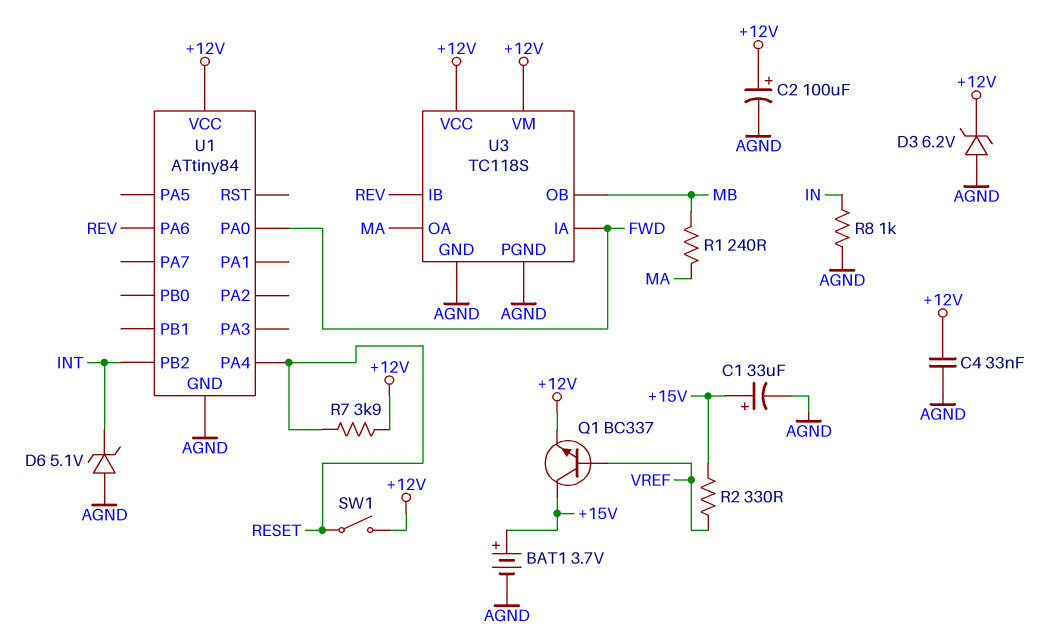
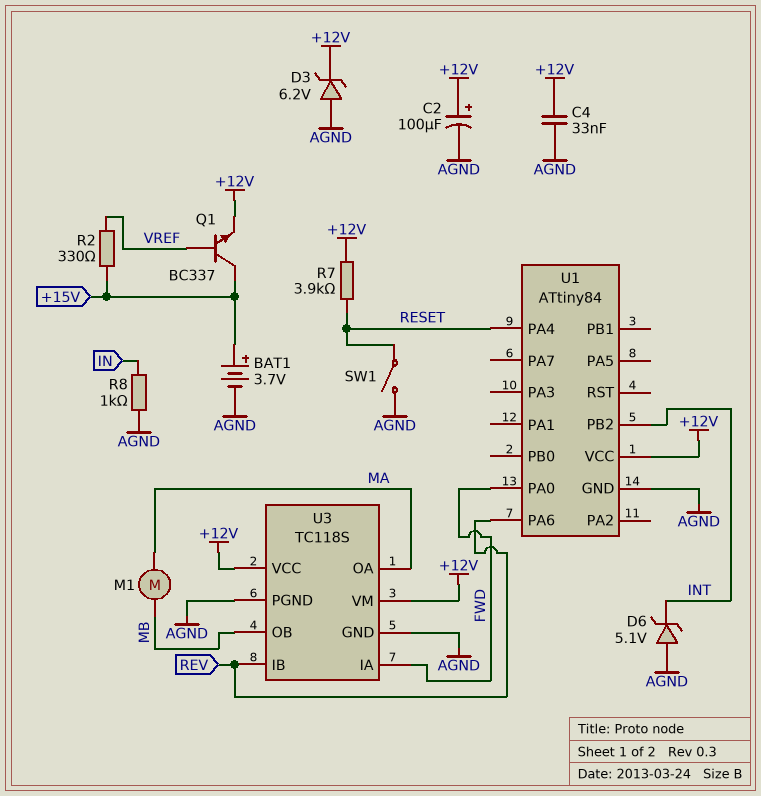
C1: 33uF (plus +15V, minus AGND) -> none
M1: none -> motor (MA, MB)
R1: 240 (MA, MB) -> none
SW1: switch (+12V, RESET) -> switch (AGND, RESET)

